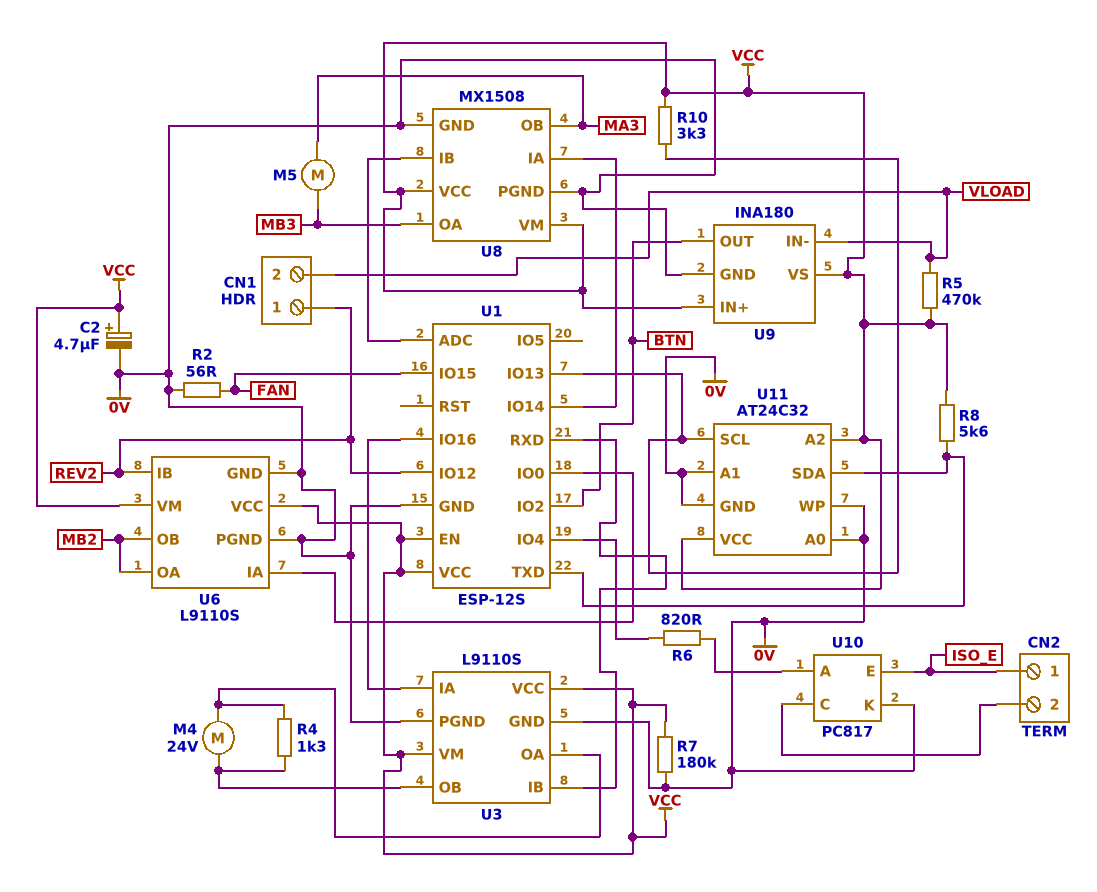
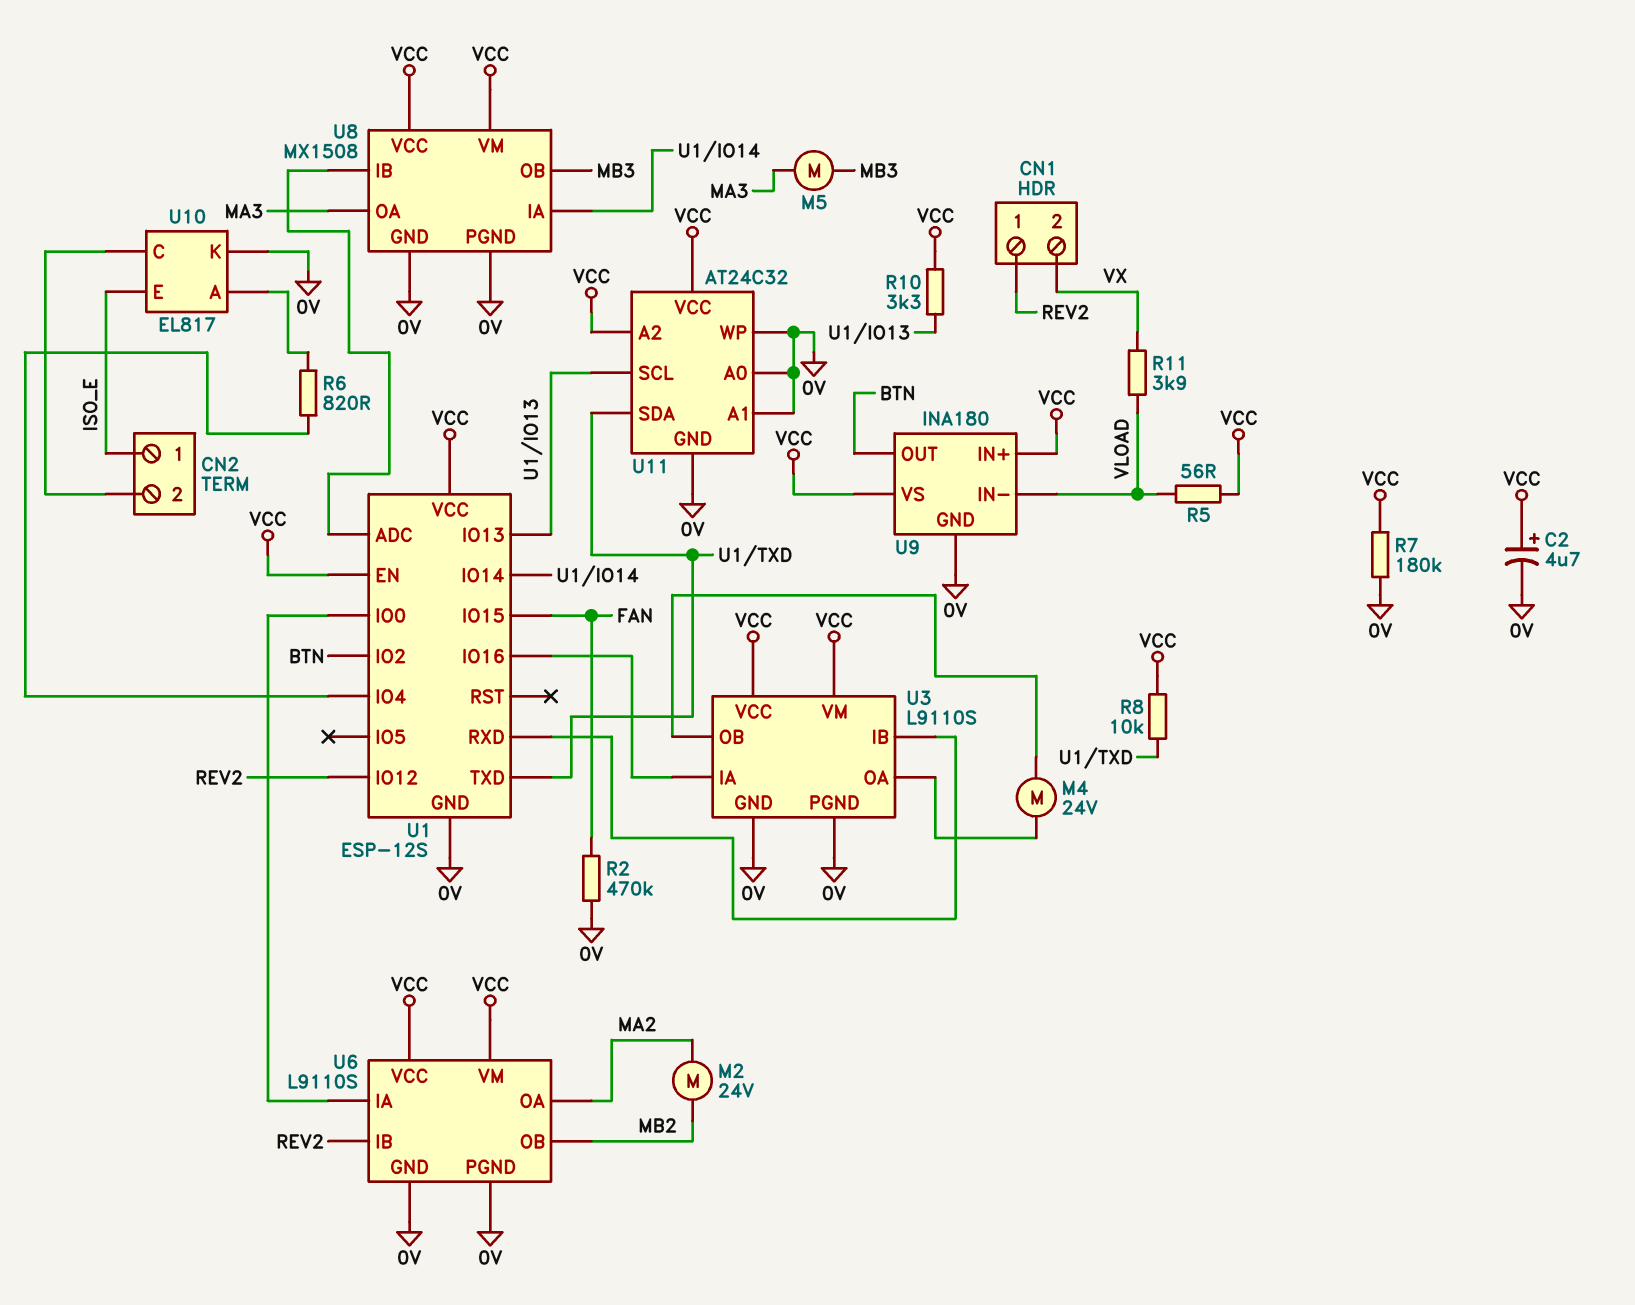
CN1 pin 2: VLOAD -> VX
M2: none -> motor 24V (MA2, MB2)
R2: 56 (0V, FAN) -> 470k (0V, FAN)
R4: 1.3k (U3/OA, U3/OB) -> none
R5: 470k (VCC, VLOAD) -> 56 (VCC, VLOAD)
R8: 5.6k (U1/TXD, VCC) -> 10k (U1/TXD, VCC)
R11: none -> 3.9k (VLOAD, VX)
U6 pin OA: MB2 -> MA2
U8 pin OA: MB3 -> MA3
U8 pin OB: MA3 -> MB3
U10: PC817 -> EL817

